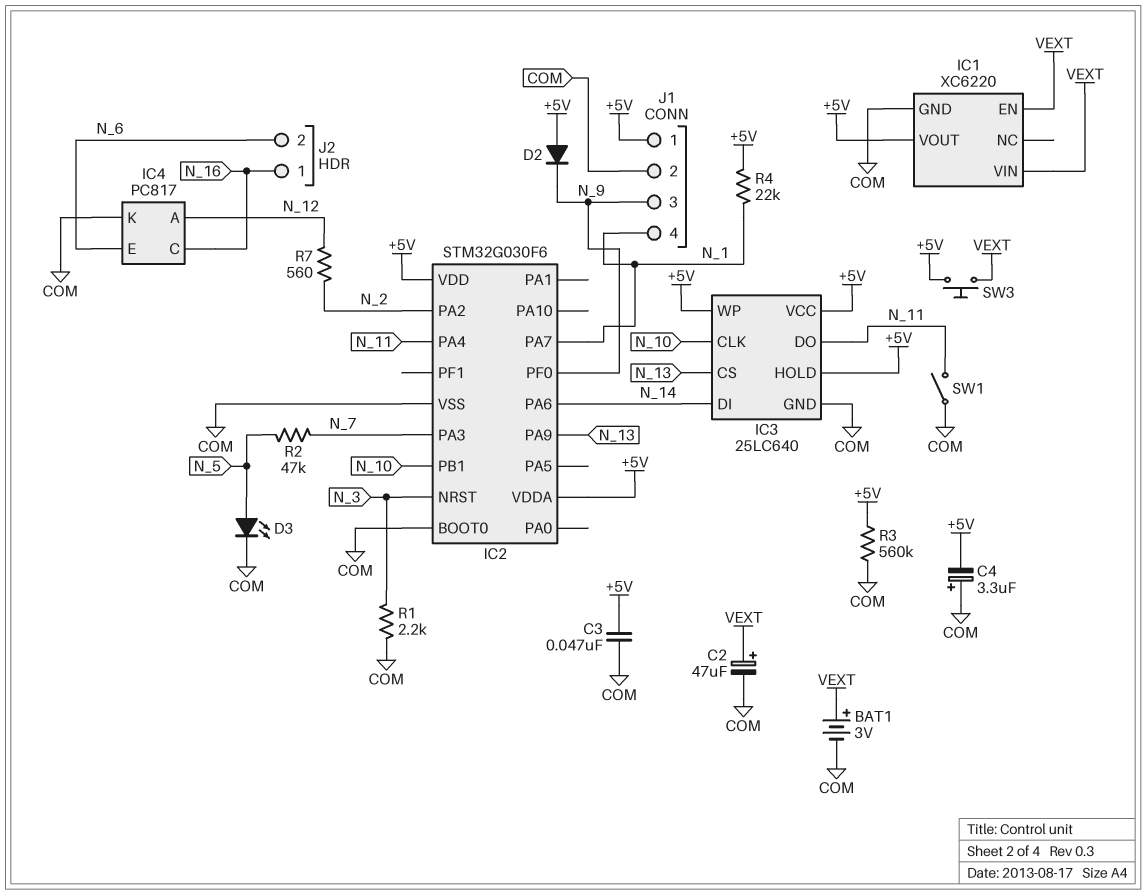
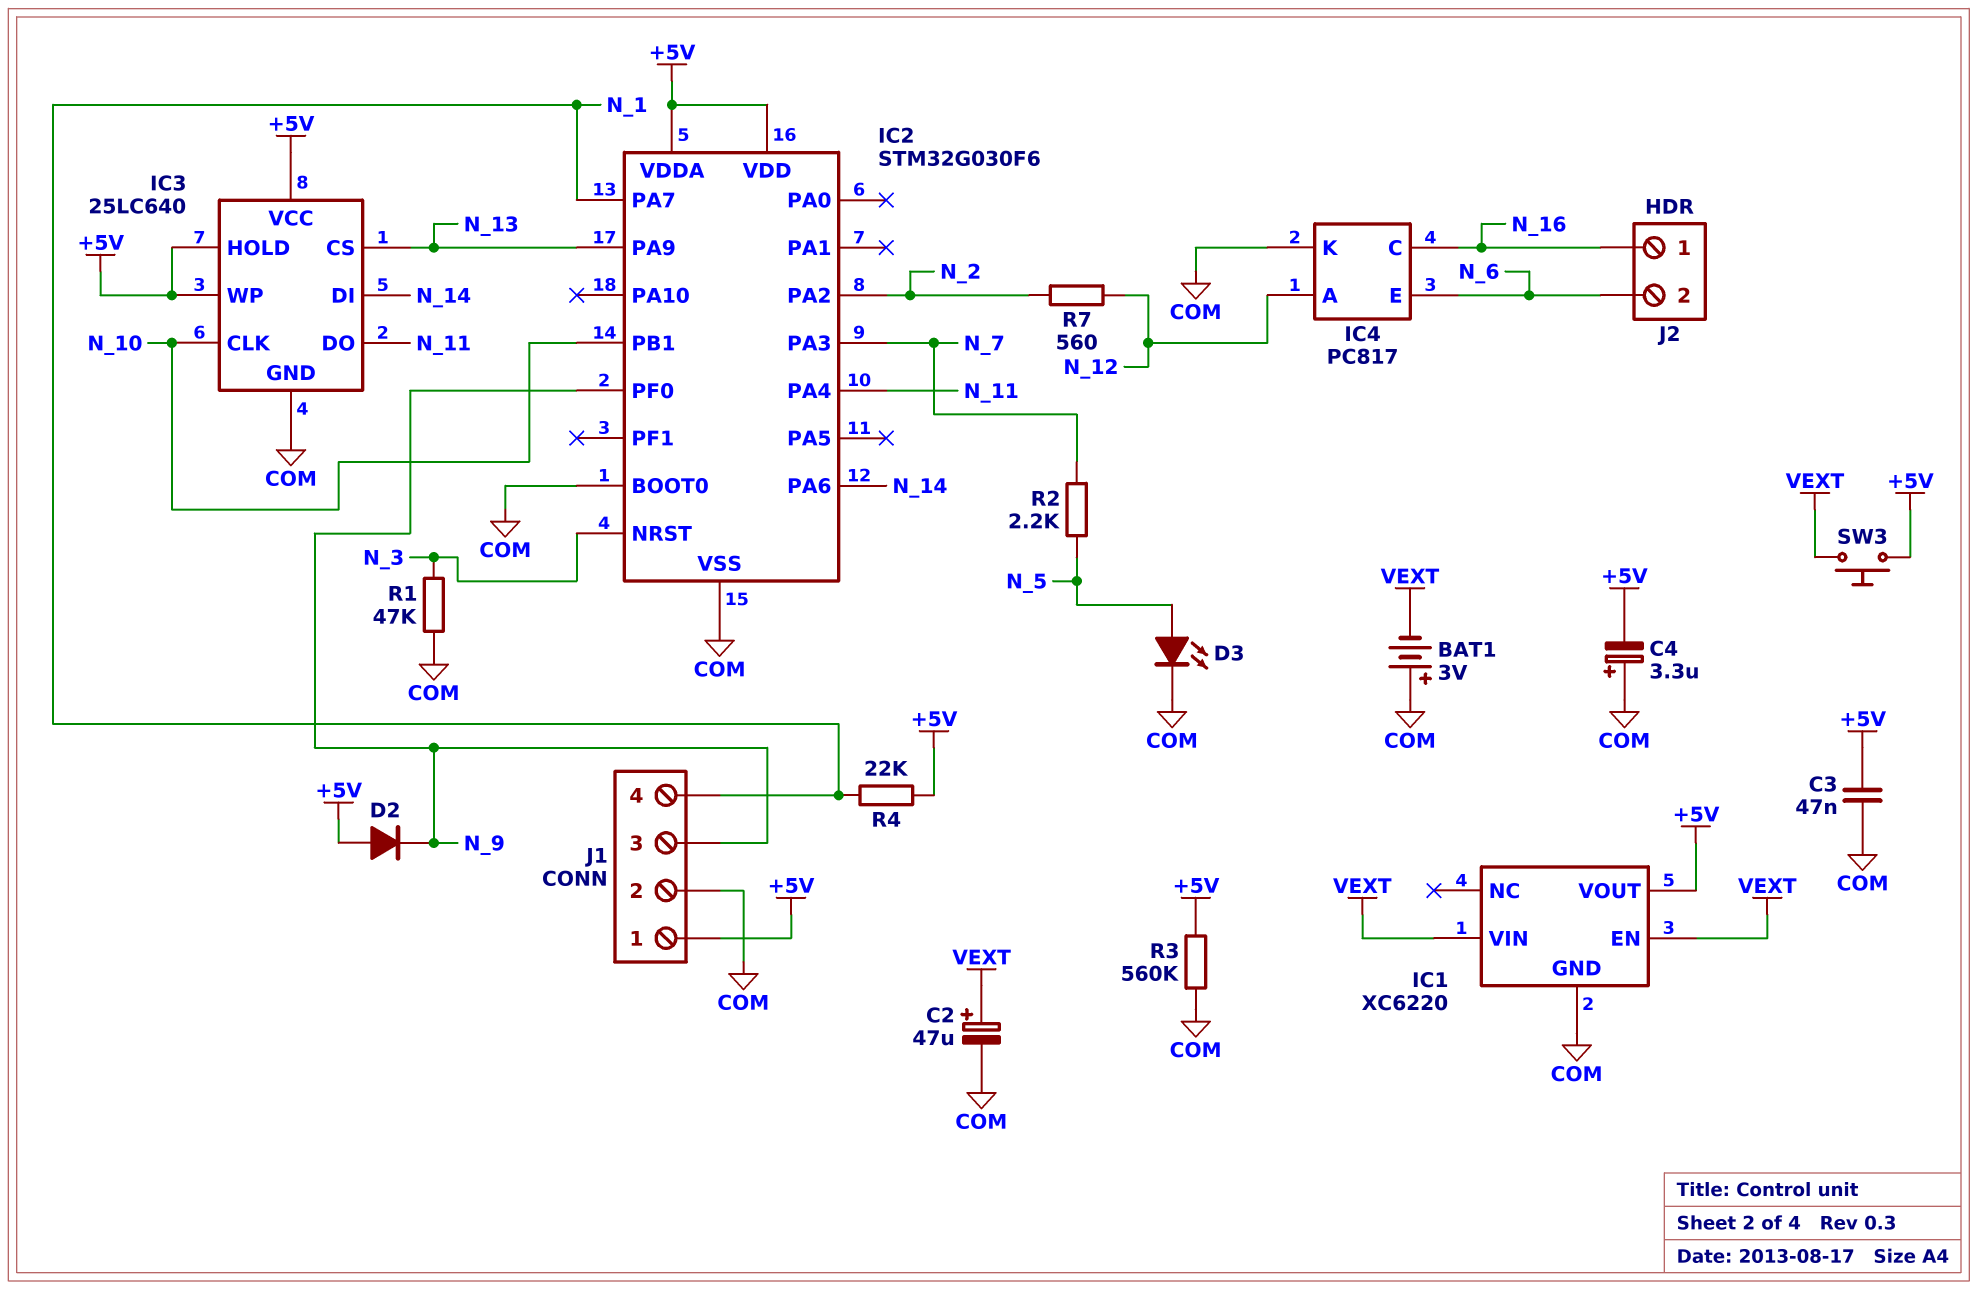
BAT1: 3V (plus VEXT, minus COM) -> 3V (plus COM, minus VEXT)
R1: 2.2k (COM, N_3) -> 47k (COM, N_3)
R2: 47k (N_5, N_7) -> 2.2k (N_5, N_7)
SW1: switch (COM, N_11) -> none

